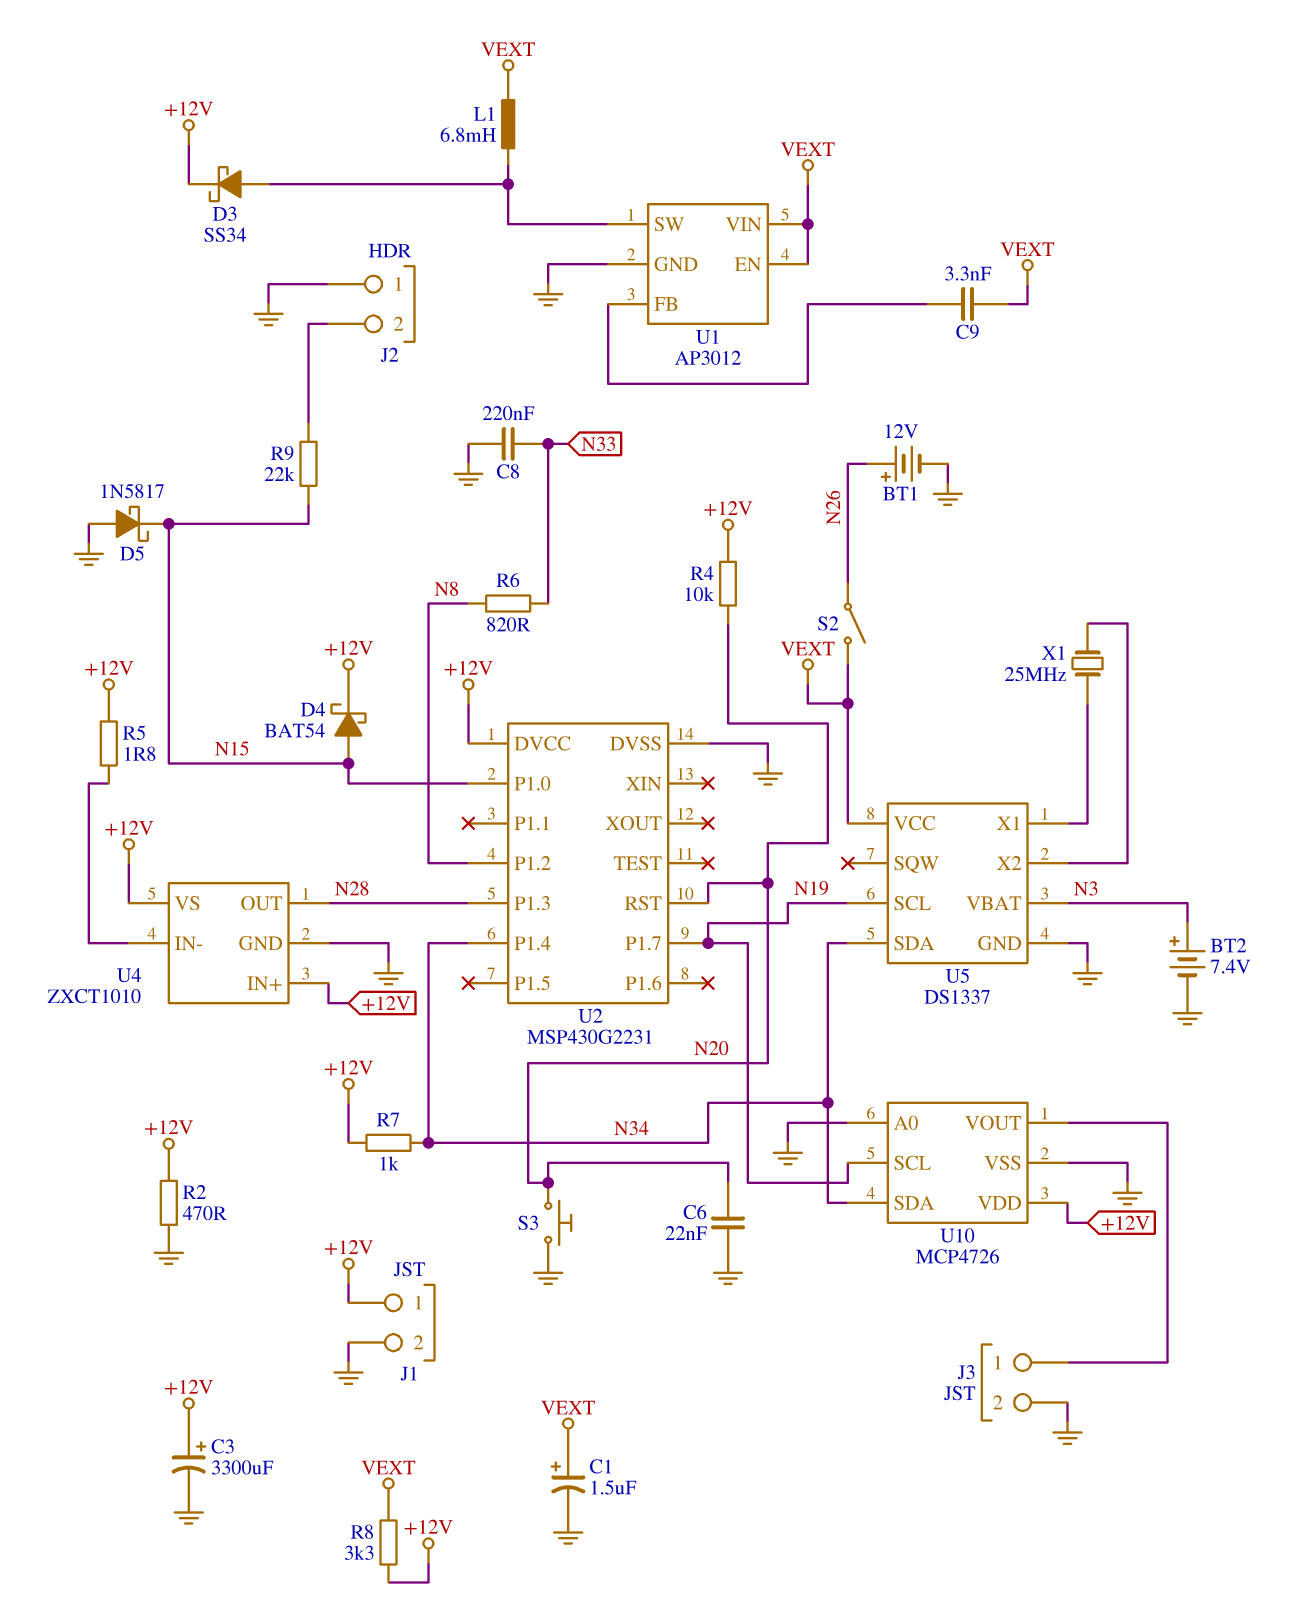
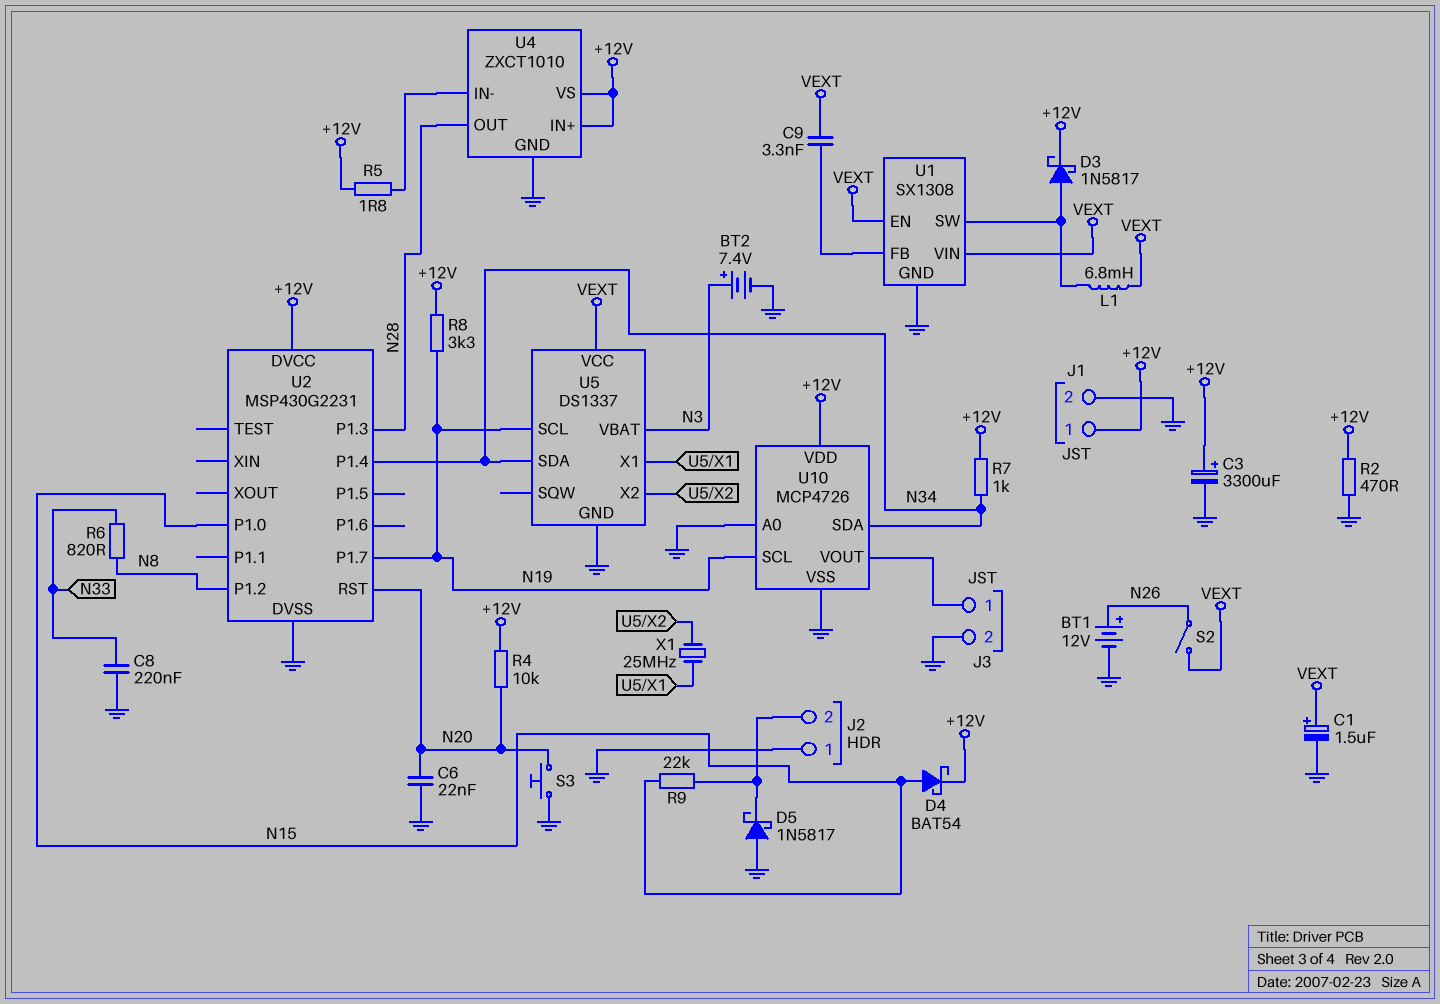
D3: schottky SS34 (A U1/SW, K +12V) -> schottky 1N5817 (A U1/SW, K +12V)
D5: schottky 1N5817 (A GND, K N15) -> schottky 1N5817 (A GND, K J2/2)
R8: 3.3k (+12V, VEXT) -> 3.3k (+12V, N19)
U1: AP3012 -> SX1308

